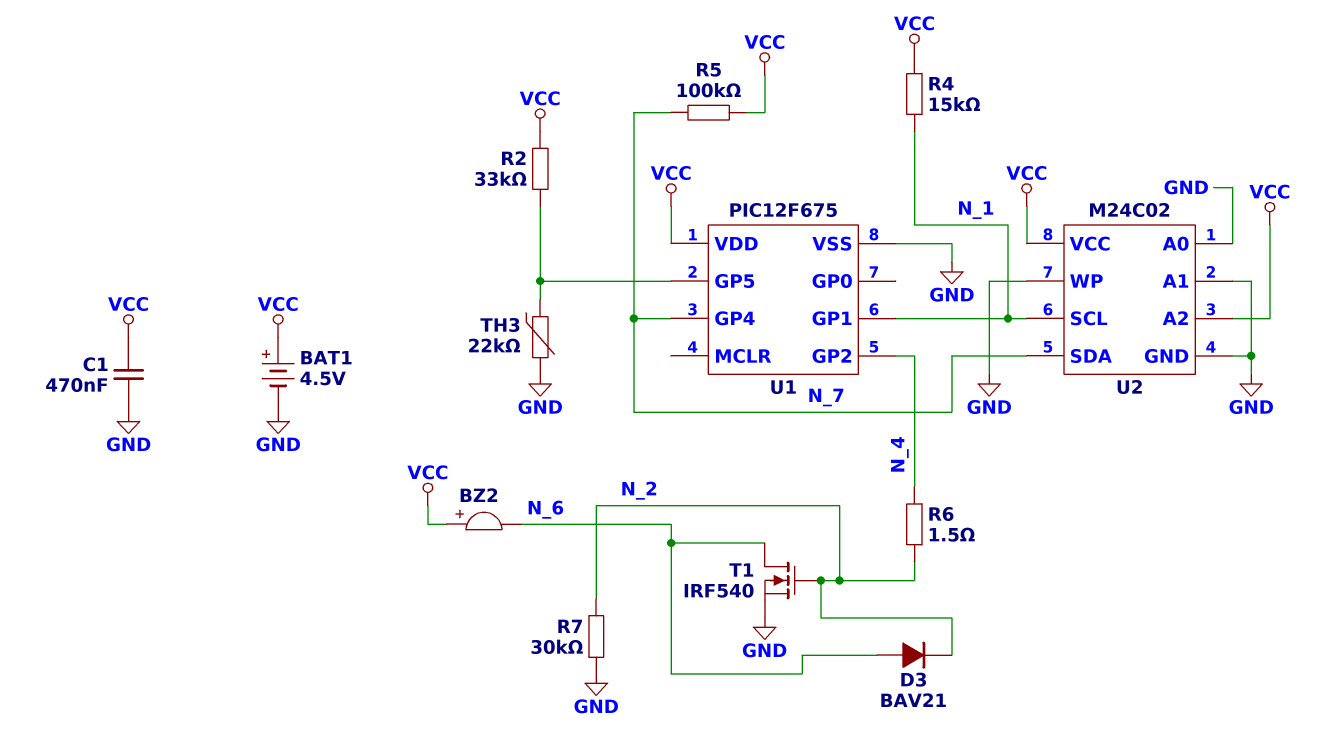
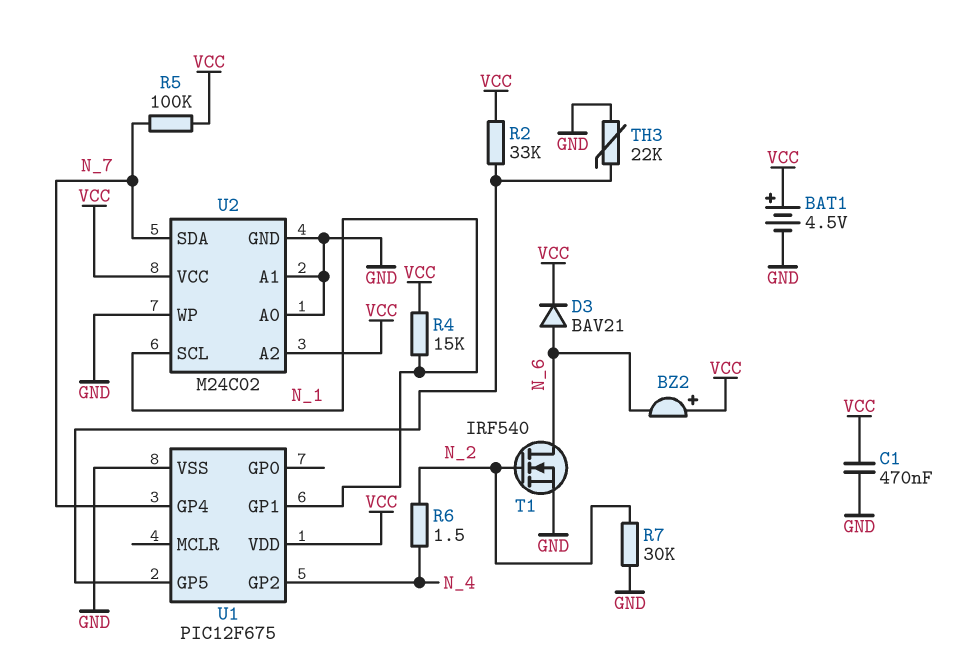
D3: diode BAV21 (A N_6, K N_2) -> diode BAV21 (A N_6, K VCC)

